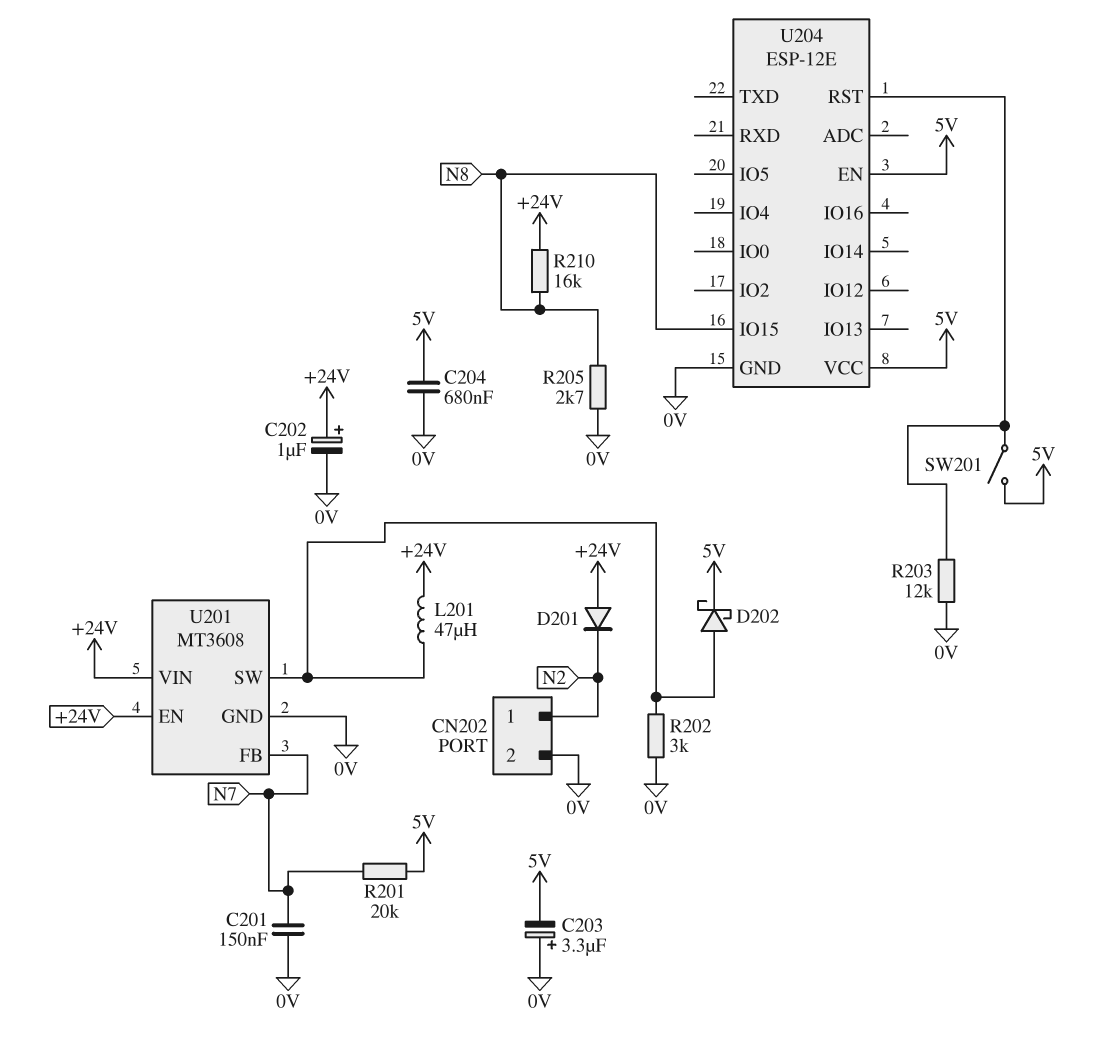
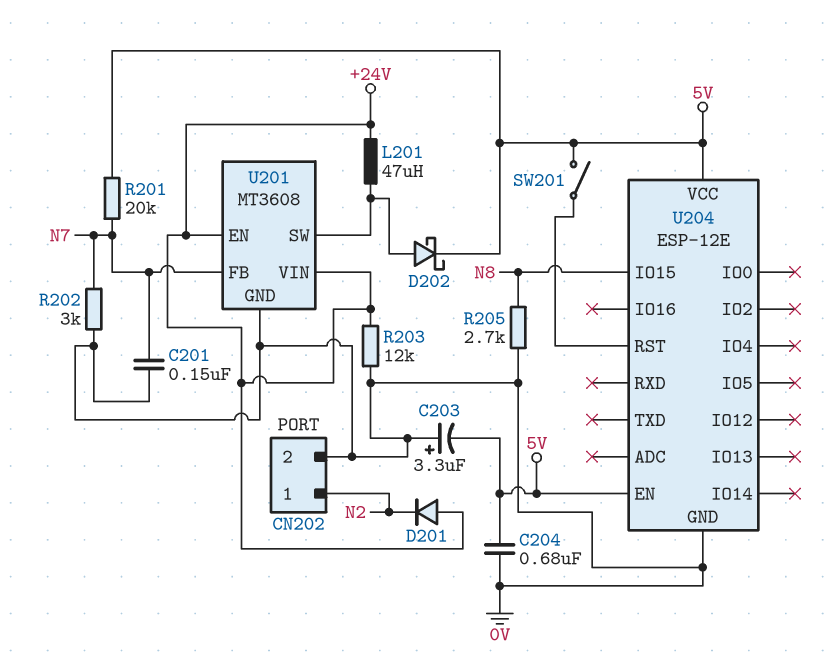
C202: 1uF (plus +24V, minus 0V) -> none
R202: 3k (0V, U201/SW) -> 3k (0V, N7)
R203: 12k (0V, U204/RST) -> 12k (+24V, 0V)
R210: 16k (+24V, N8) -> none

